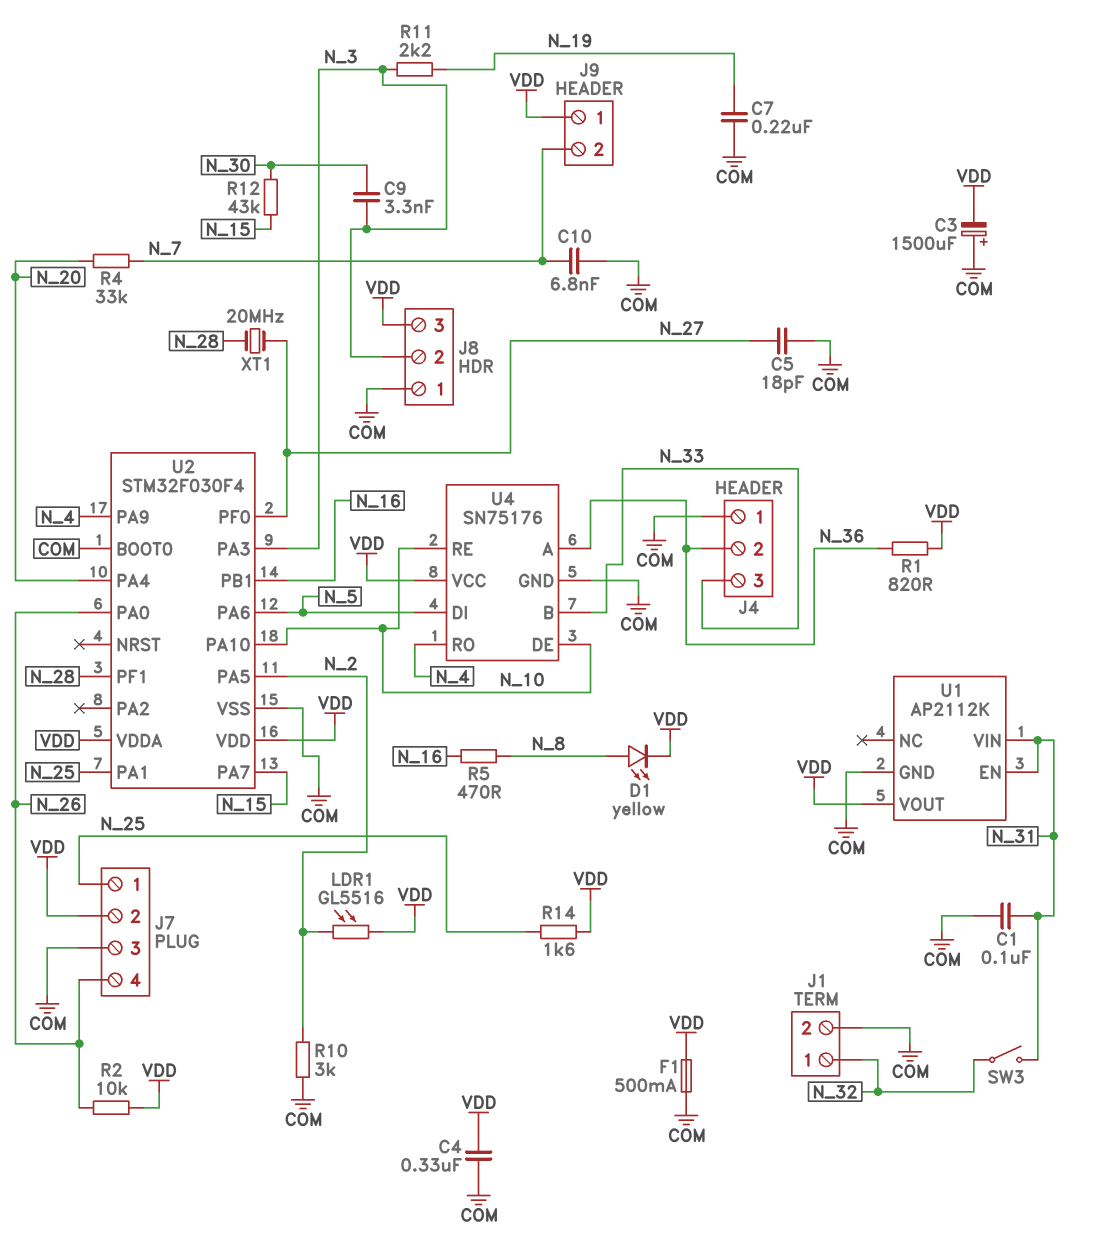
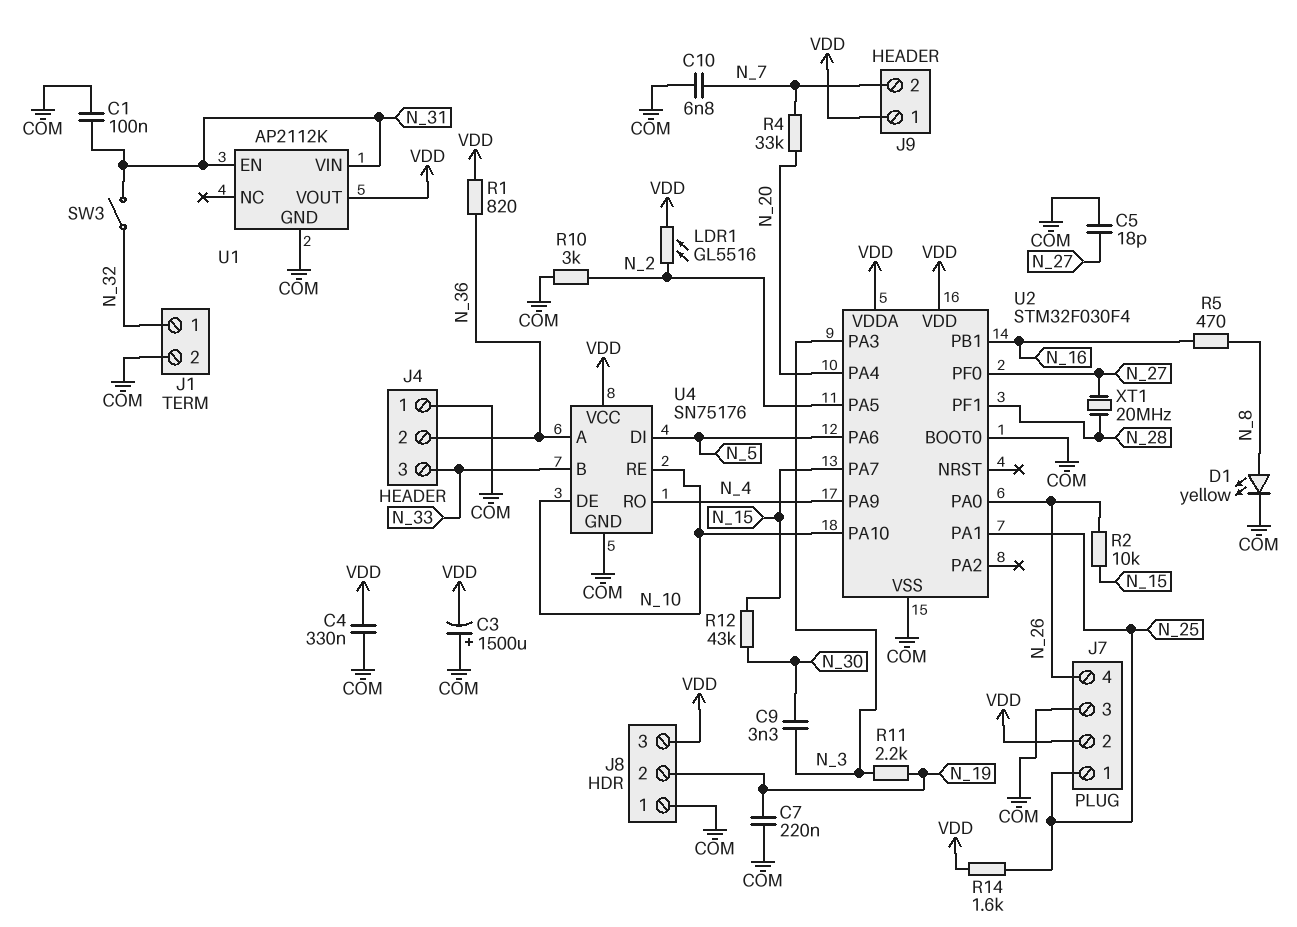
D1: LED yellow (A N_8, K VDD) -> LED yellow (A N_8, K COM)
F1: 500mA (COM, VDD) -> none
J8 pin 2: N_3 -> N_19
R2: 10k (N_26, VDD) -> 10k (N_15, N_26)

